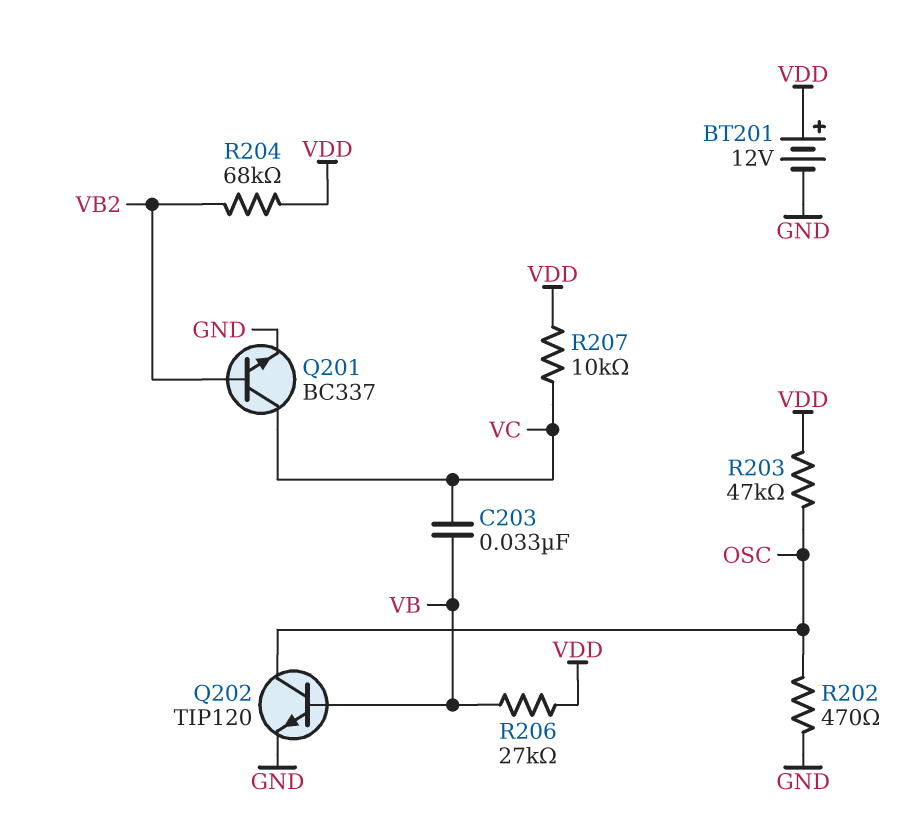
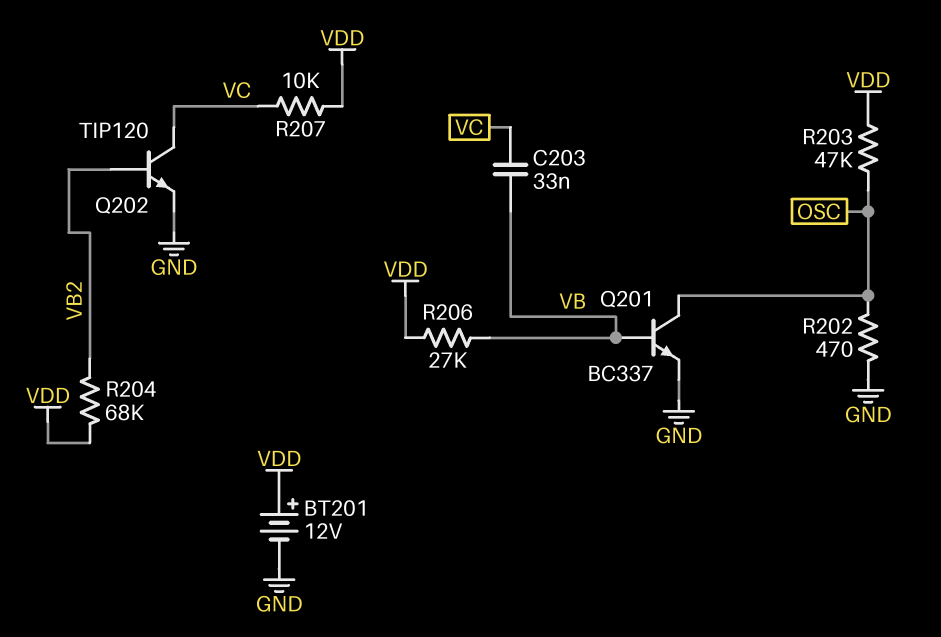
Q201: NPN BC337 (B VB2, C VC, E GND) -> NPN BC337 (B VB, C OSC, E GND)
Q202: NPN TIP120 (B VB, C OSC, E GND) -> NPN TIP120 (B VB2, C VC, E GND)

